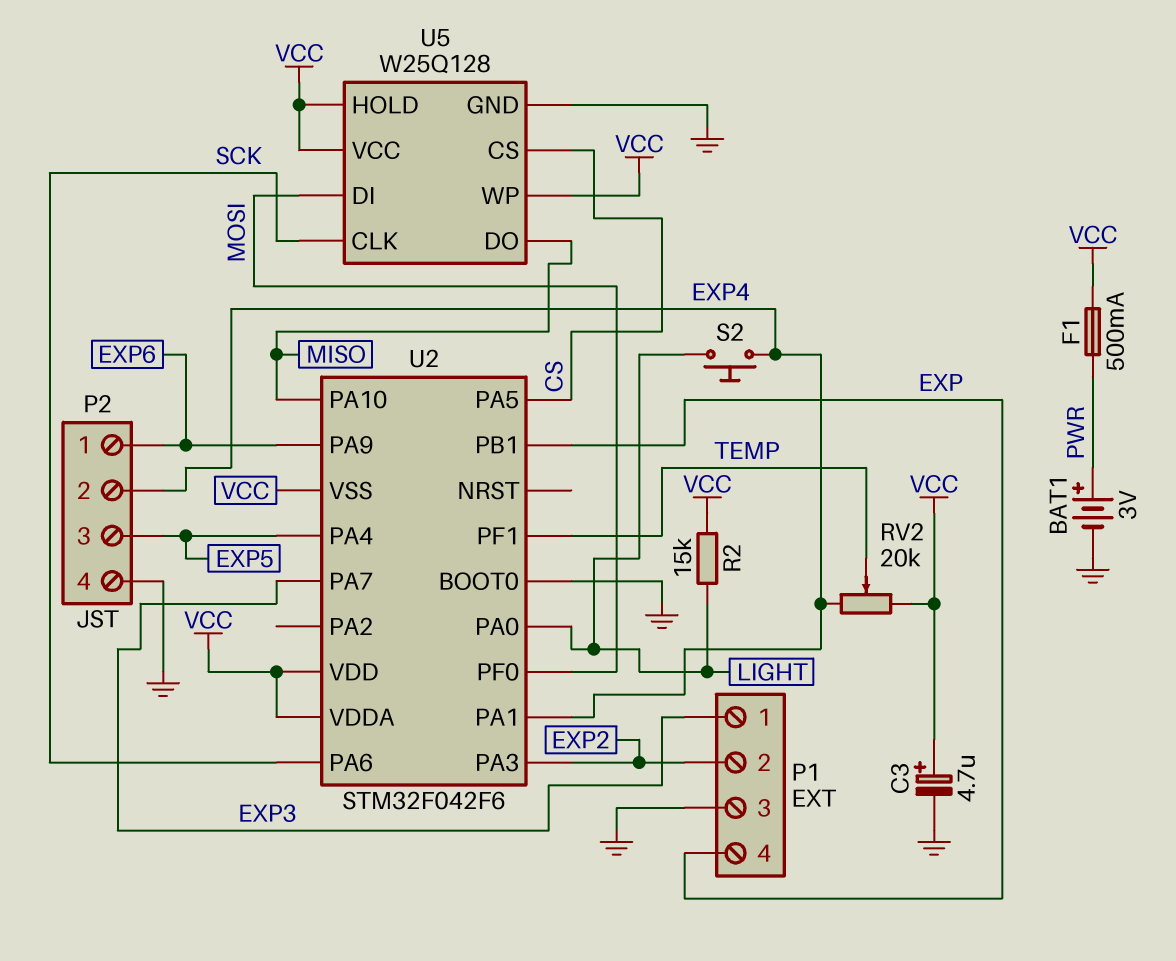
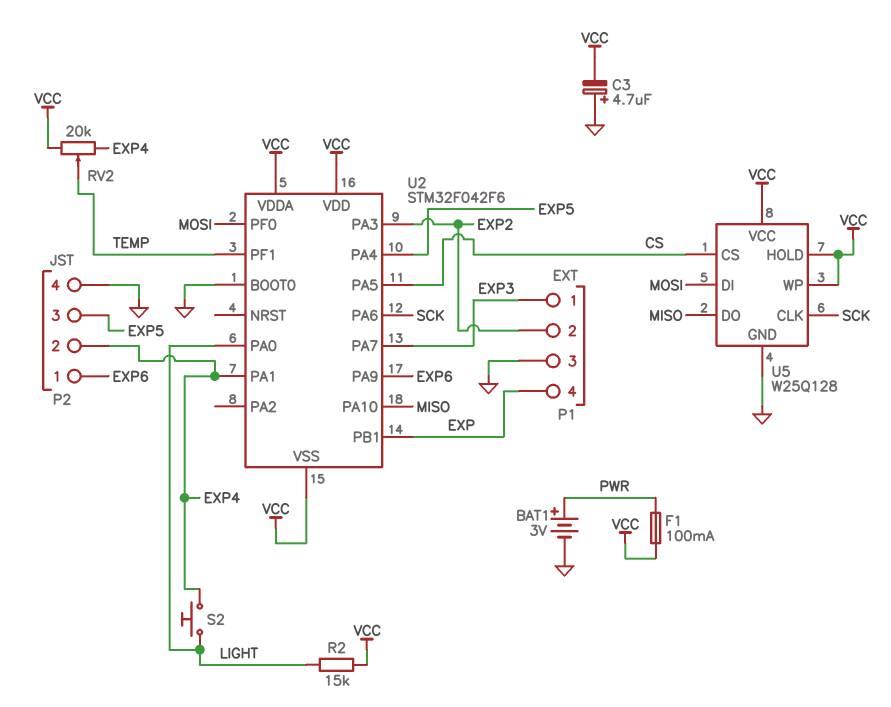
C3: 4.7uF (plus VCC, minus GND) -> 4.7uF (plus GND, minus VCC)
F1: 500mA (PWR, VCC) -> 100mA (PWR, VCC)

